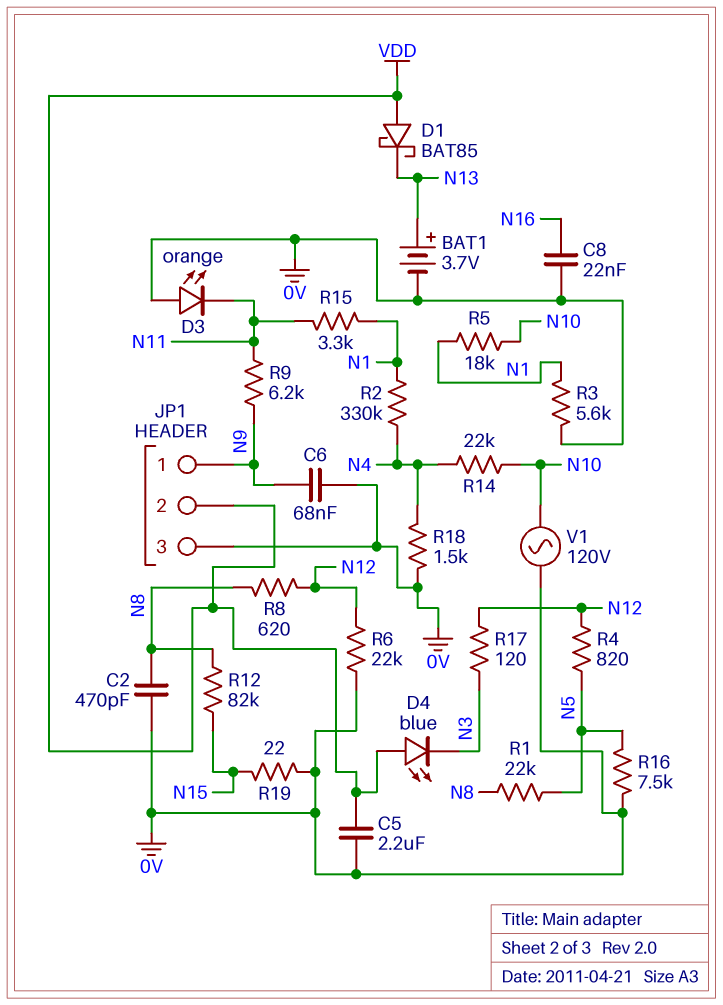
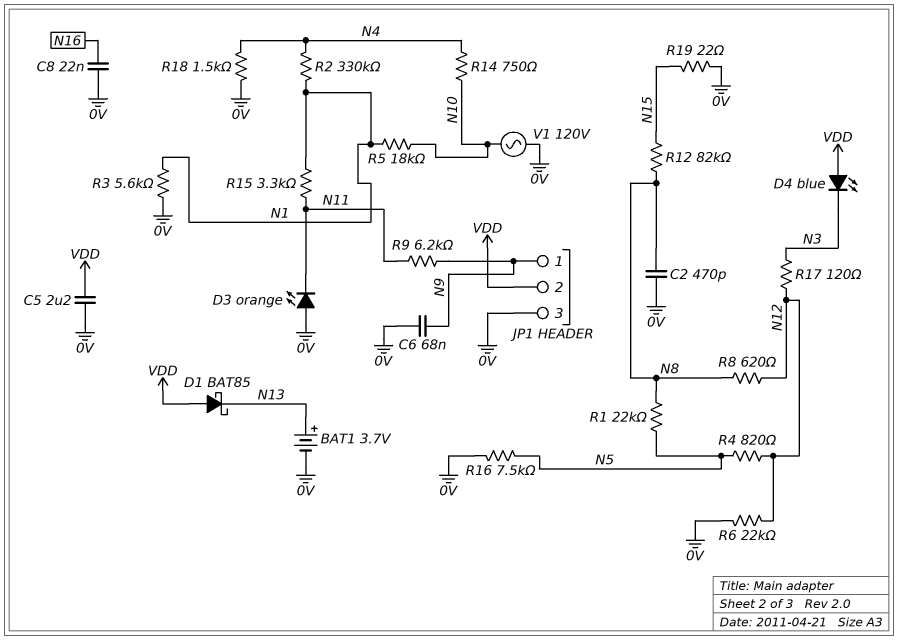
R14: 22k (N4, N10) -> 750 (N4, N10)

